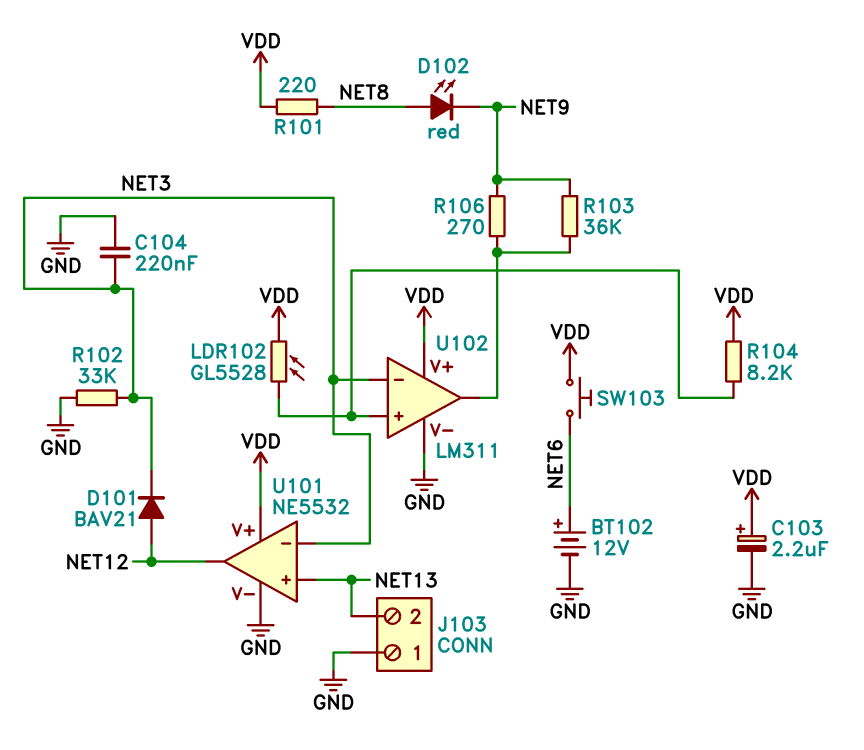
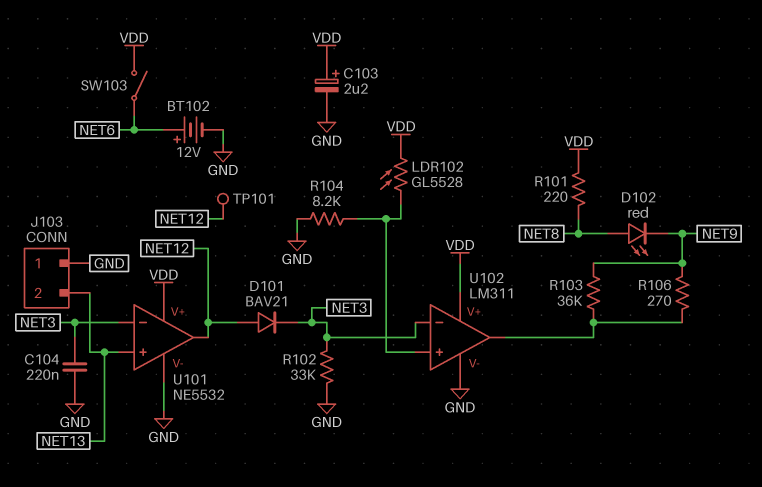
R104: 8.2k (U102/in+, VDD) -> 8.2k (GND, U102/in+)
SW103: button (NET6, VDD) -> switch (NET6, VDD)
TP101: none -> test point (NET12)

